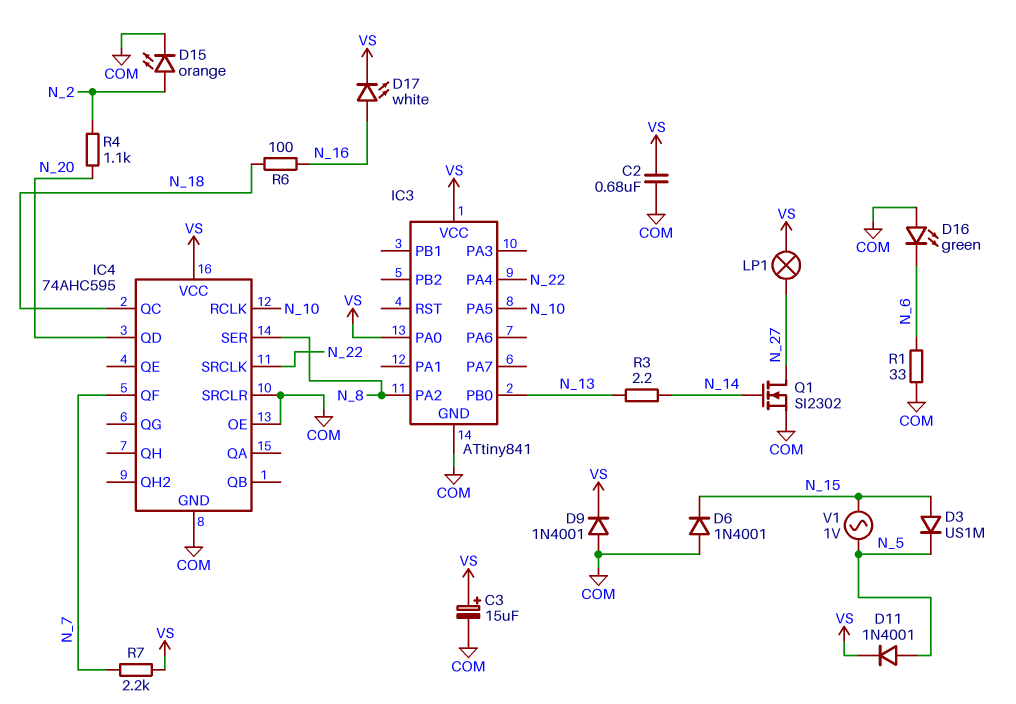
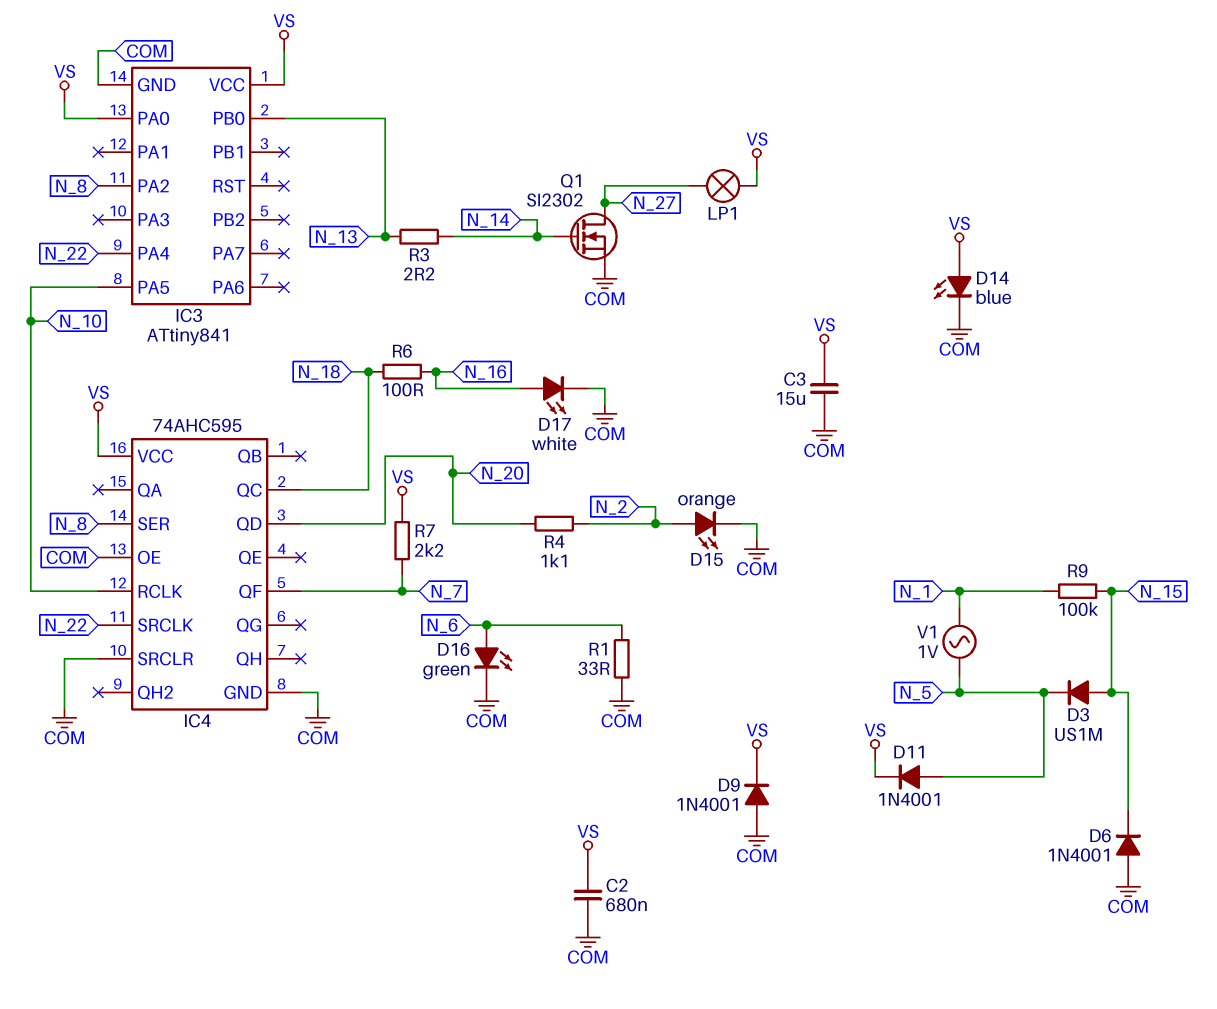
C3: 15uF (plus VS, minus COM) -> 15uF (COM, VS)
D14: none -> LED blue (A VS, K COM)
D16: LED green (A COM, K N_6) -> LED green (A N_6, K COM)
D17: LED white (A N_16, K VS) -> LED white (A N_16, K COM)
R9: none -> 100k (N_1, N_15)
V1: AC 1V (N_5, N_15) -> AC 1V (N_1, N_5)

